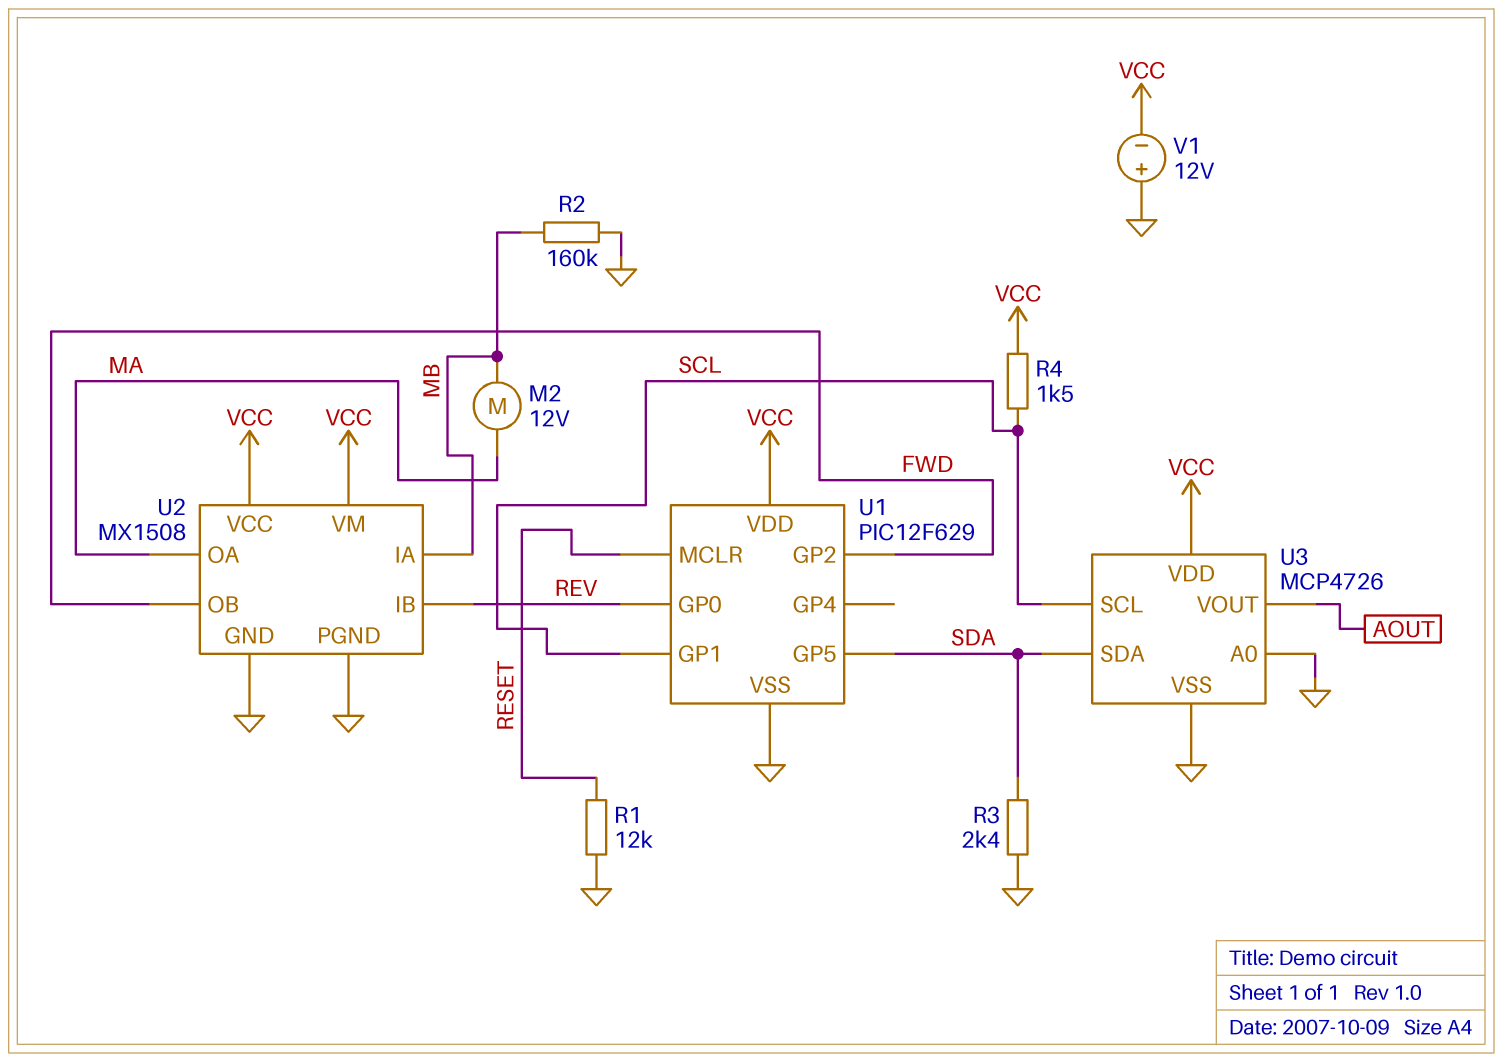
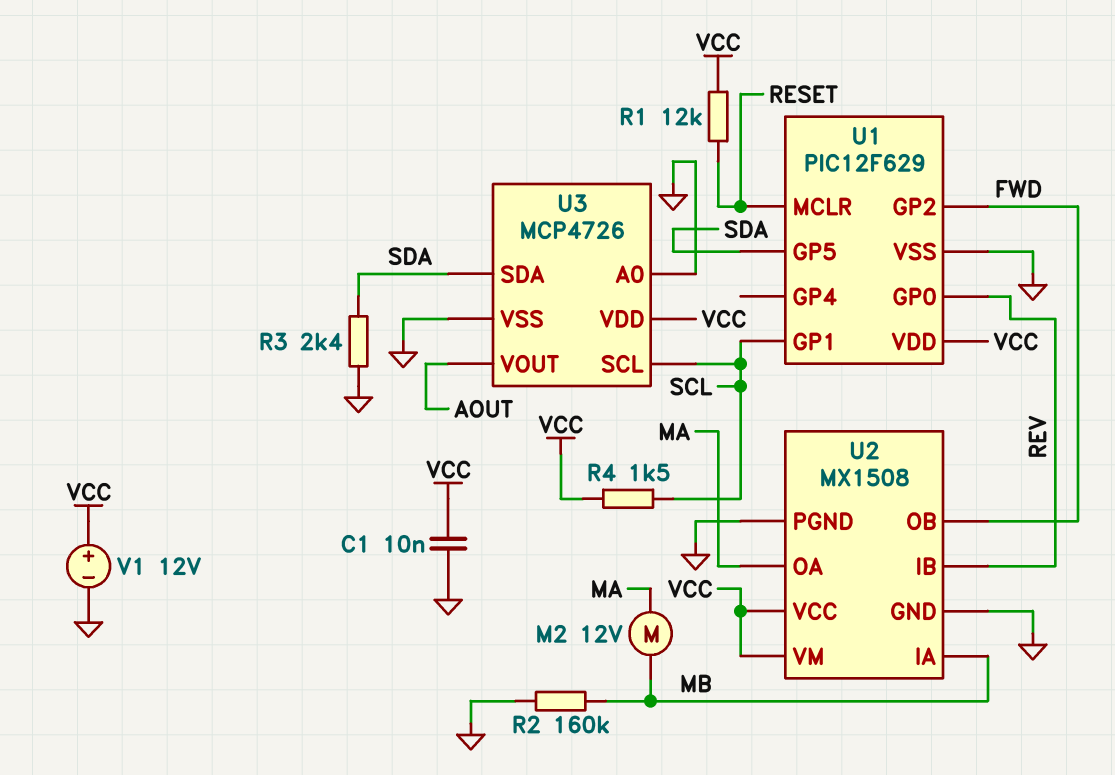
C1: none -> 10nF (GND, VCC)
R1: 12k (GND, RESET) -> 12k (RESET, VCC)
V1: 12V (plus GND, minus VCC) -> 12V (plus VCC, minus GND)

